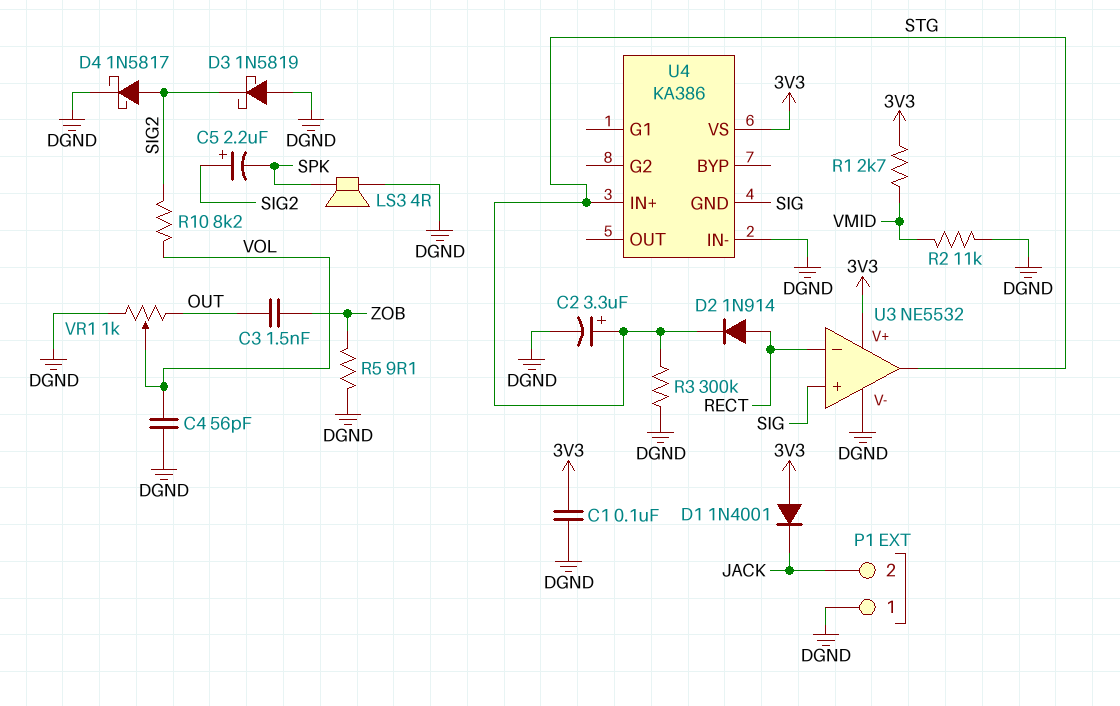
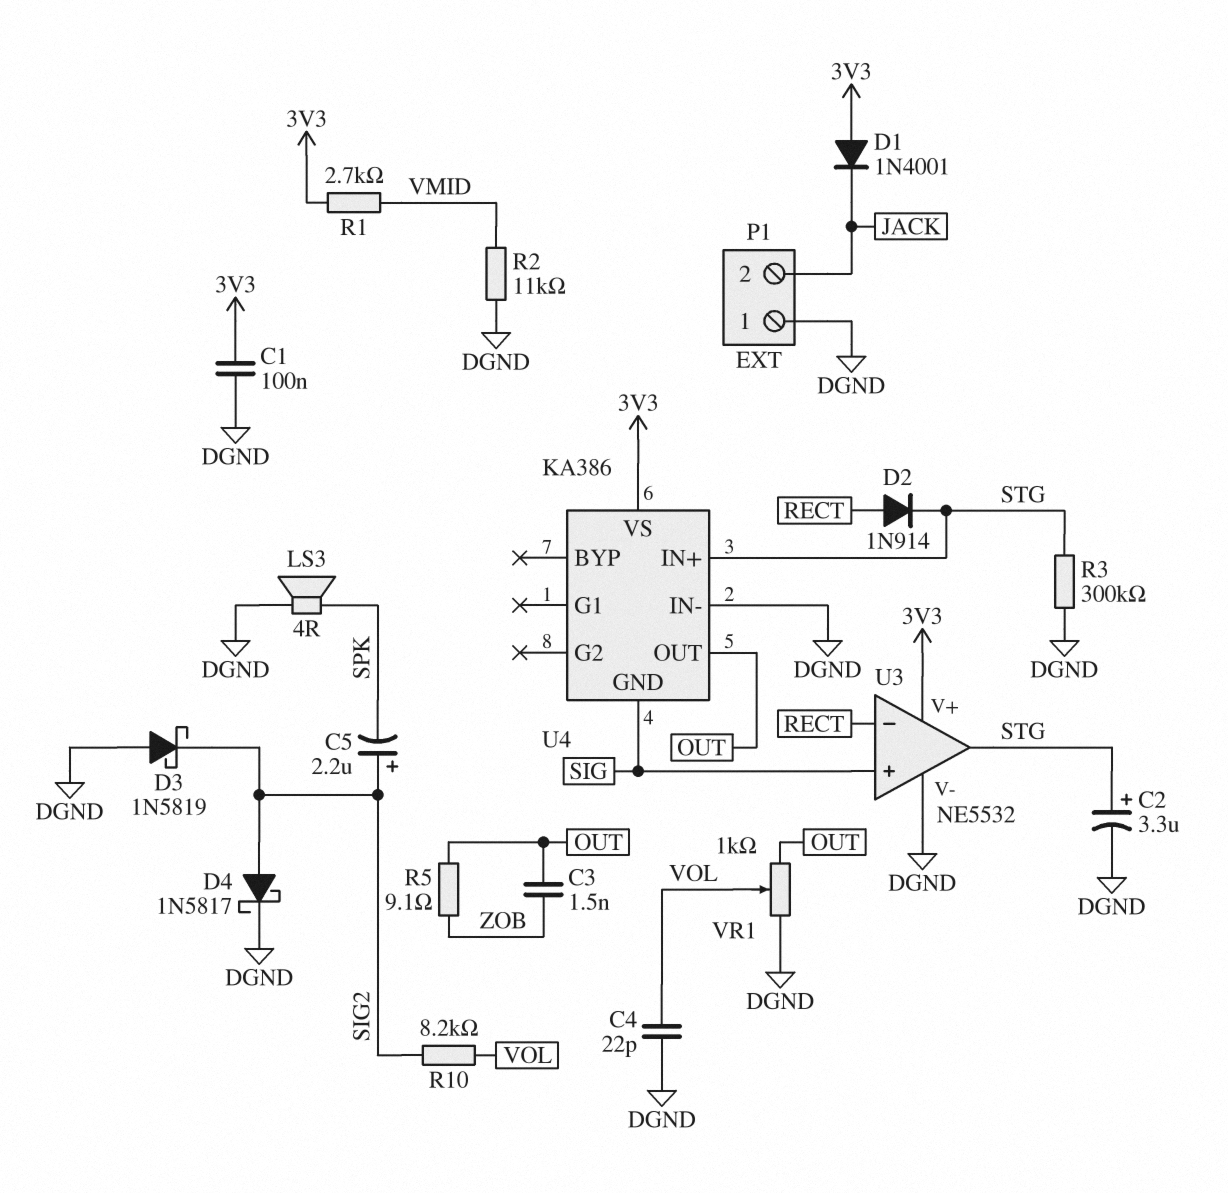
C4: 56pF (DGND, VOL) -> 22pF (DGND, VOL)
R5: 9.1 (DGND, ZOB) -> 9.1 (OUT, ZOB)
U4 pin OUT: none -> OUT

